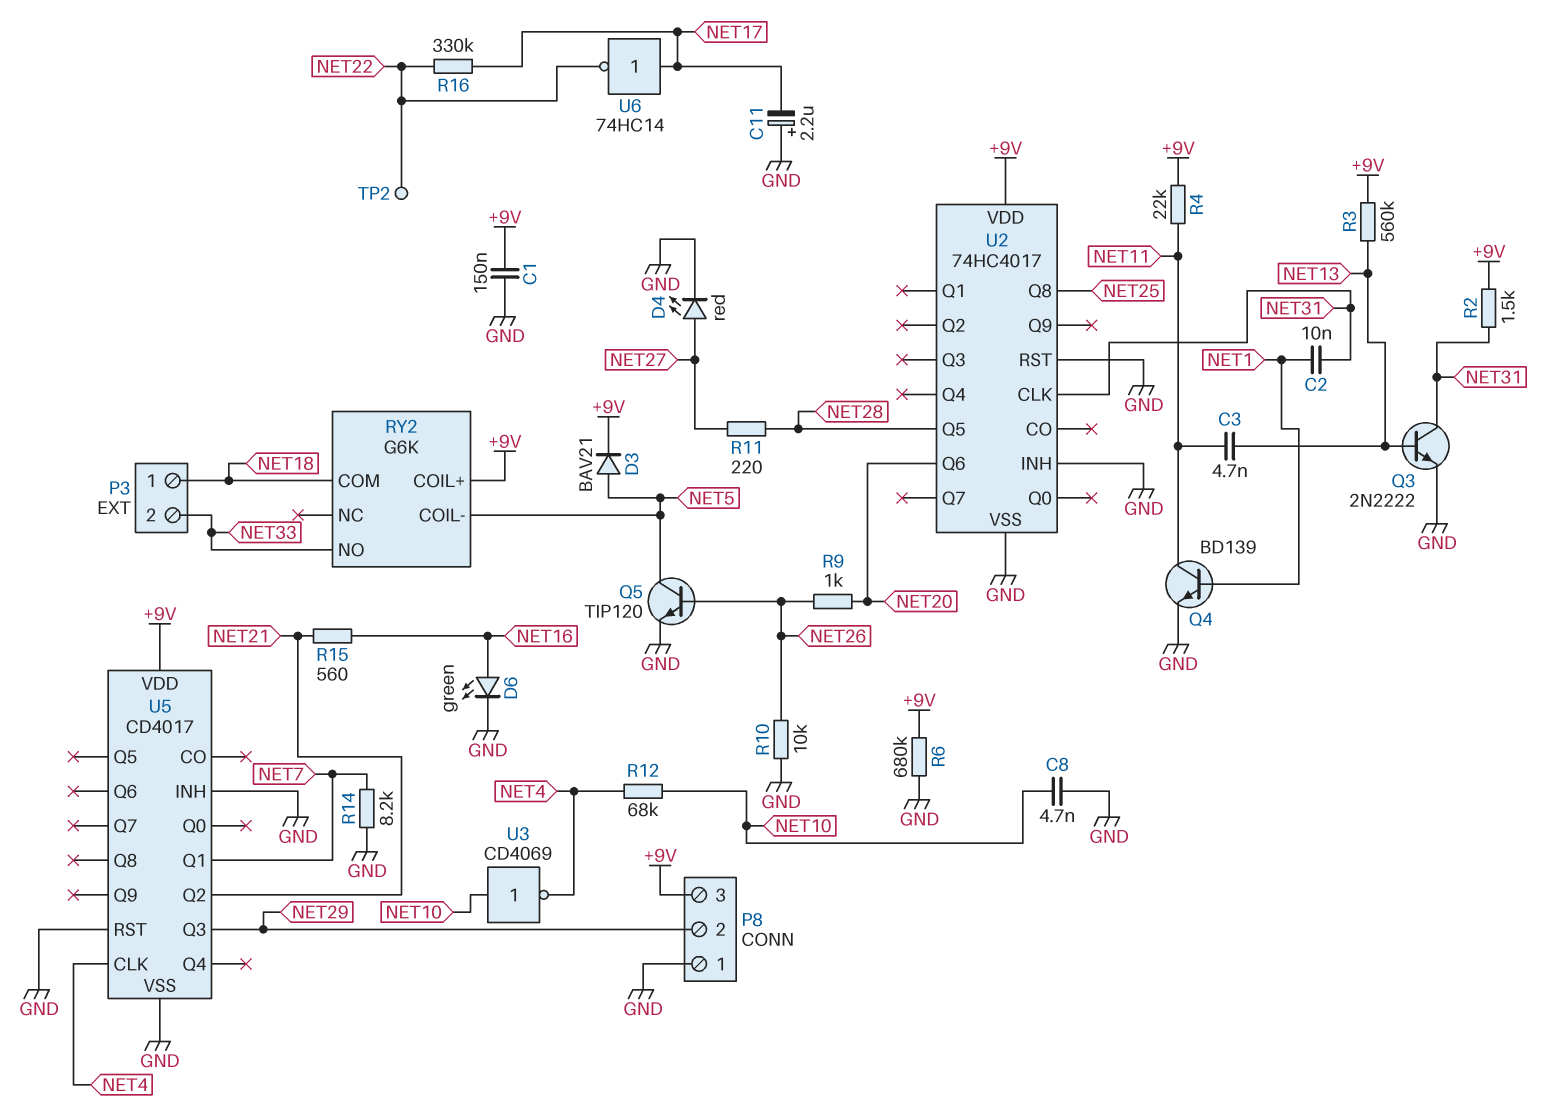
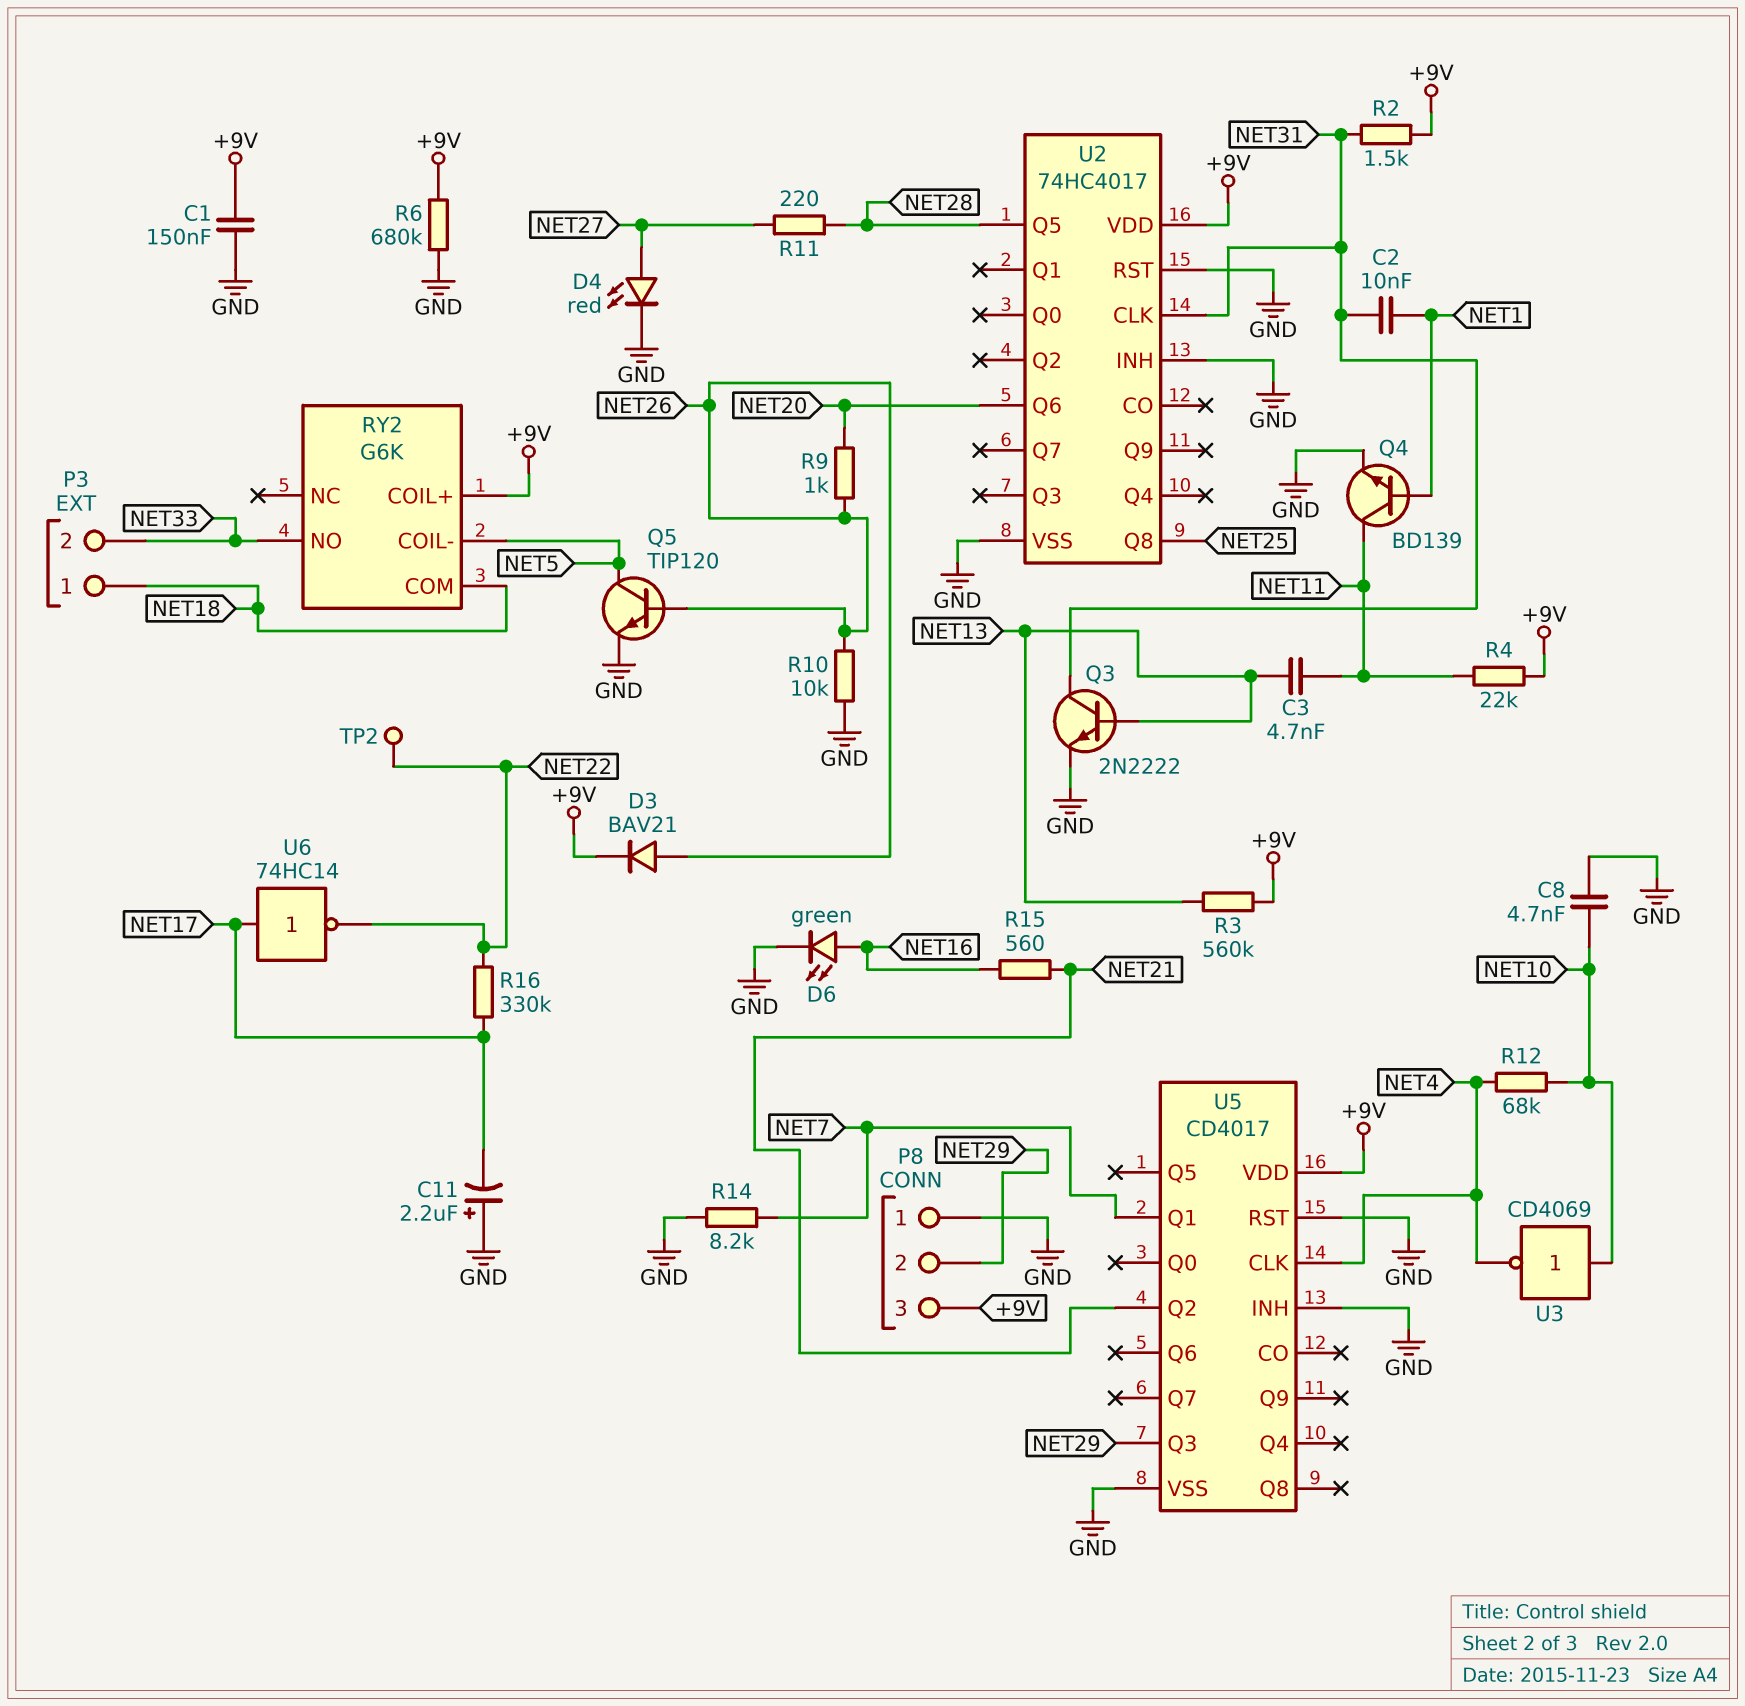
D3: diode BAV21 (A NET5, K +9V) -> diode BAV21 (A NET26, K +9V)

